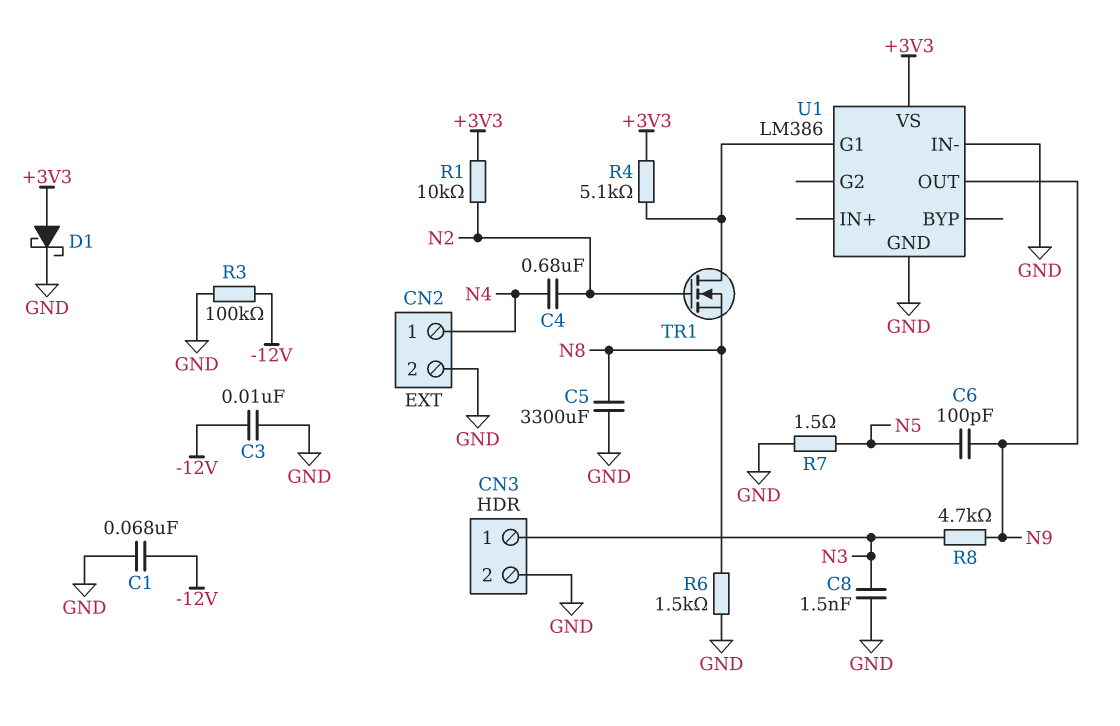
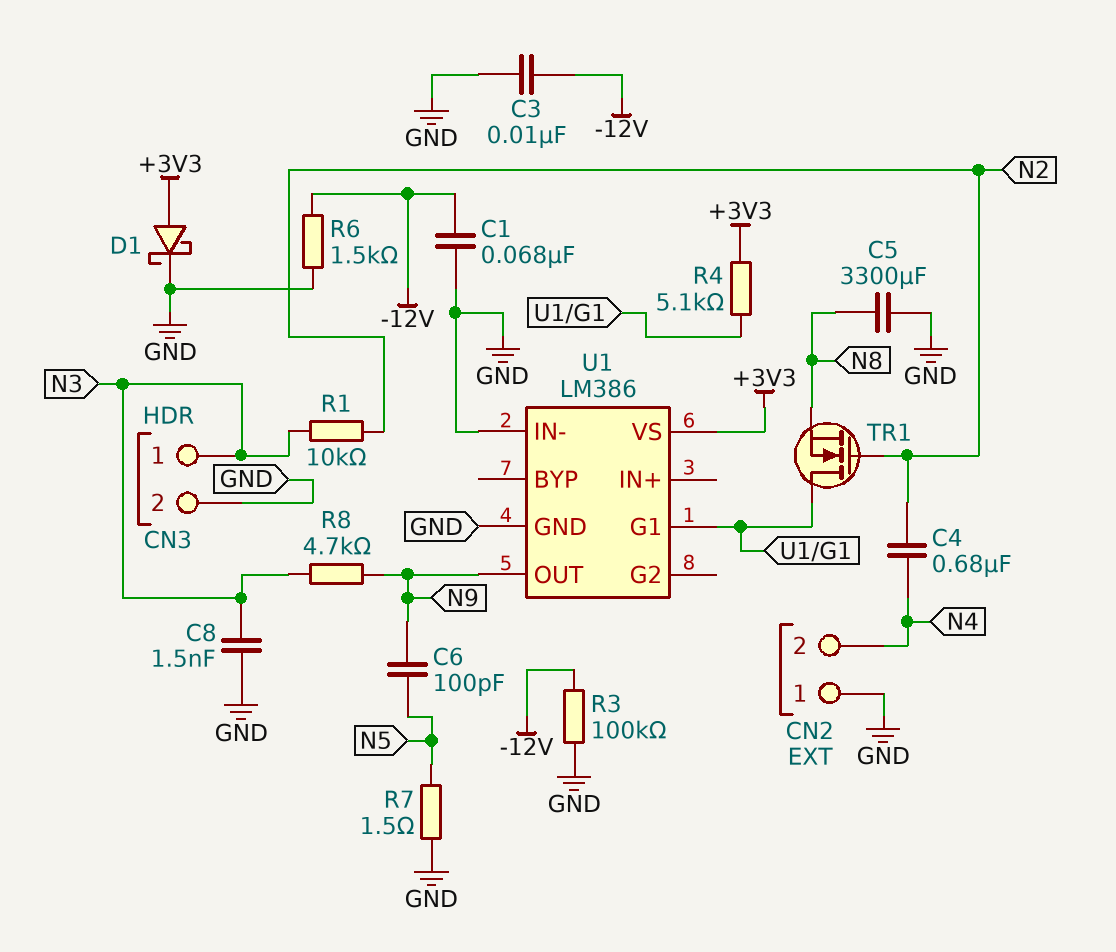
CN2 pin 1: N4 -> GND
CN2 pin 2: GND -> N4
R1: 10k (+3V3, N2) -> 10k (N2, N3)
R6: 1.5k (GND, N8) -> 1.5k (-12V, GND)

